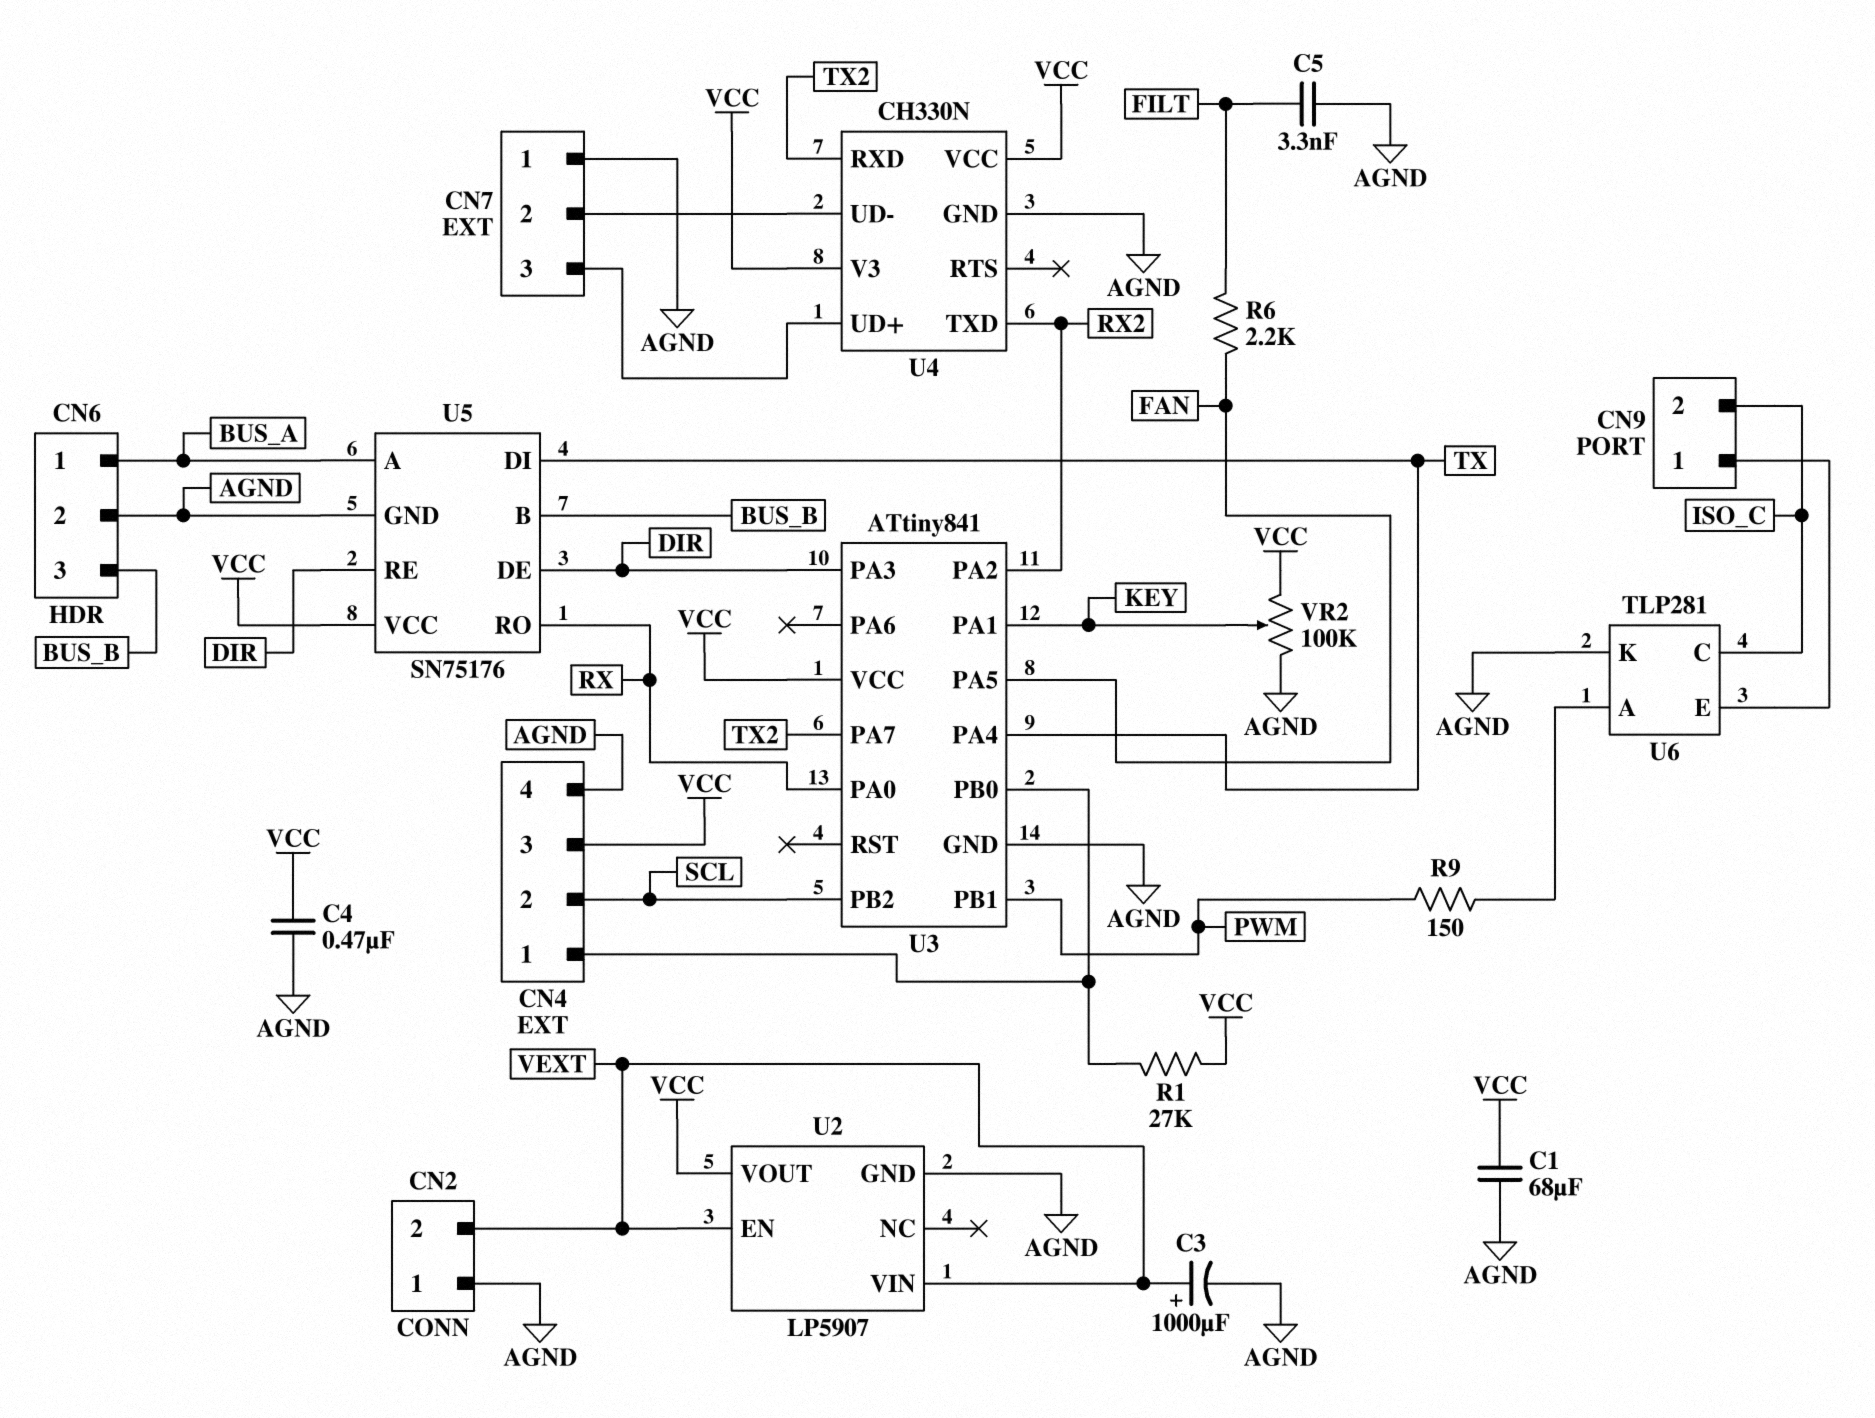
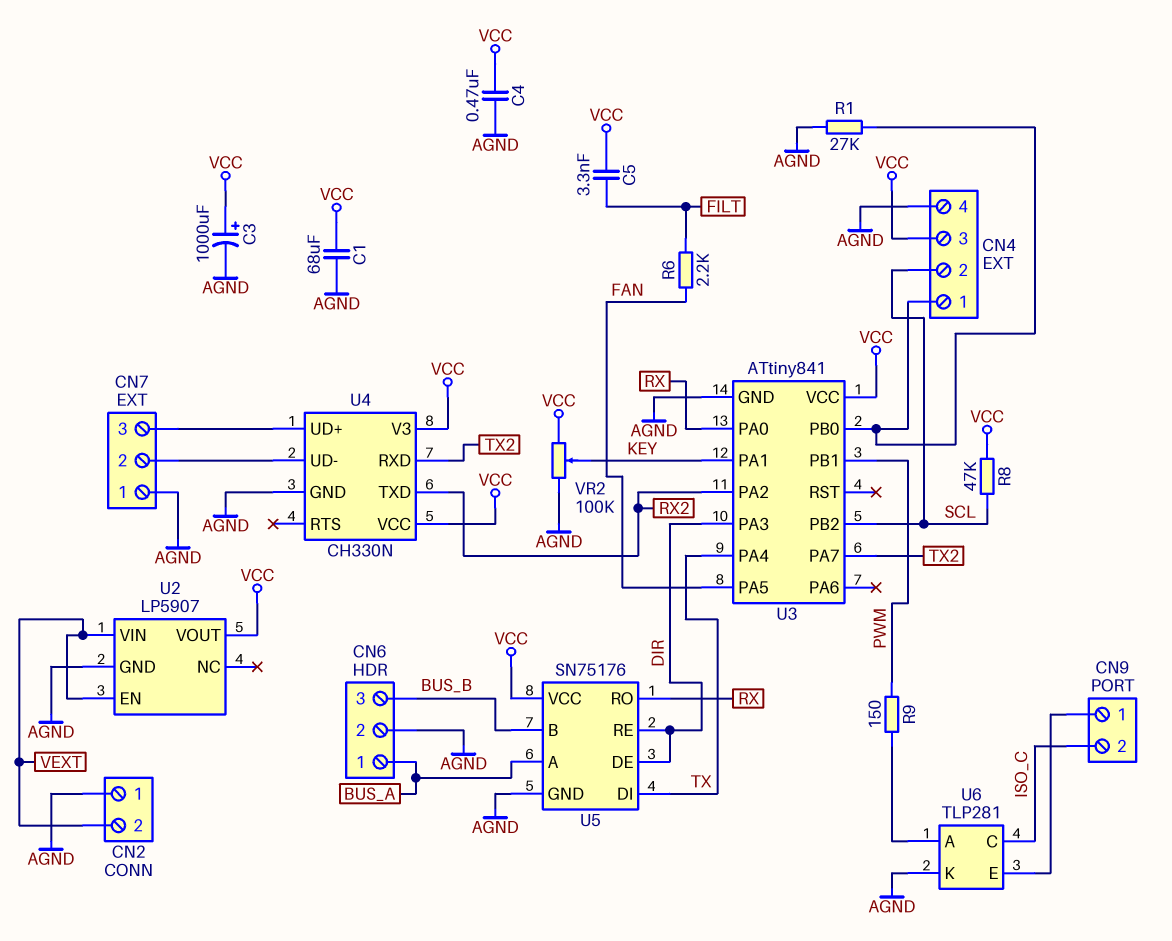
C3: 1000uF (plus VEXT, minus AGND) -> 1000uF (plus VCC, minus AGND)
C5: 3.3nF (AGND, FILT) -> 3.3nF (FILT, VCC)
R1: 27k (CN4/1, VCC) -> 27k (AGND, CN4/1)
R8: none -> 47k (SCL, VCC)

